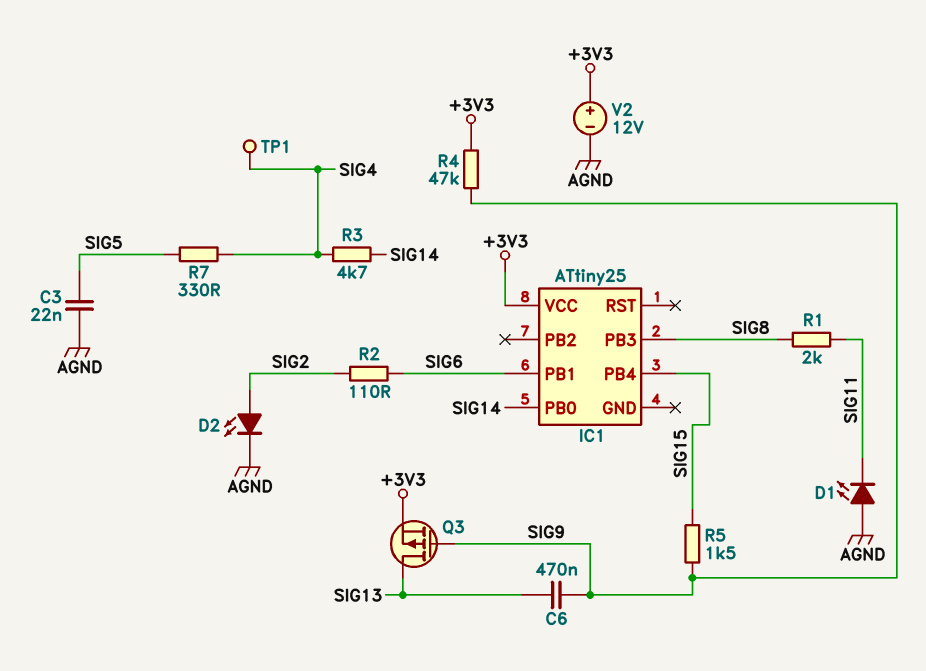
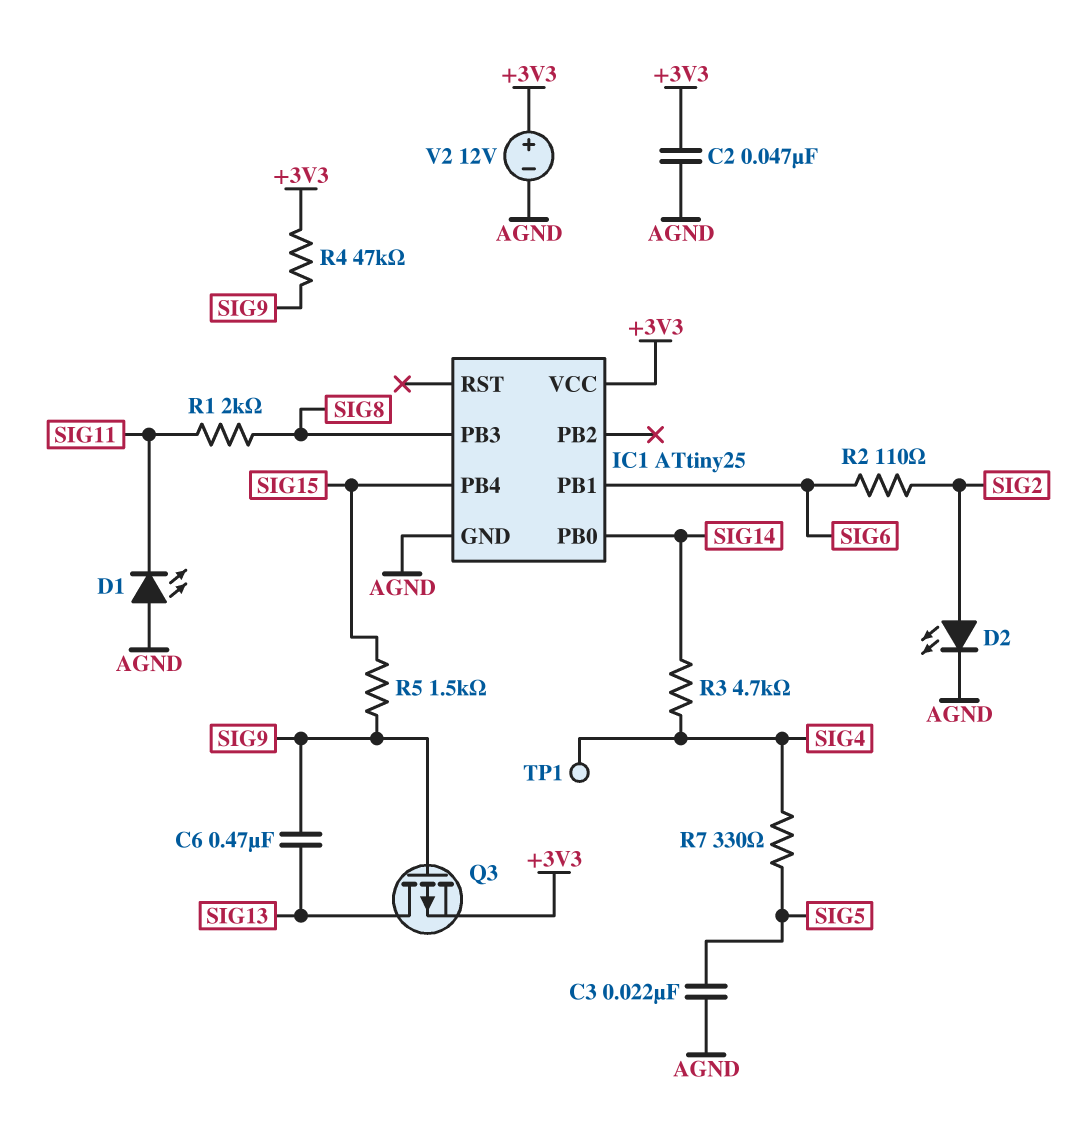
C2: none -> 47nF (+3V3, AGND)
IC1 pin GND: none -> AGND

